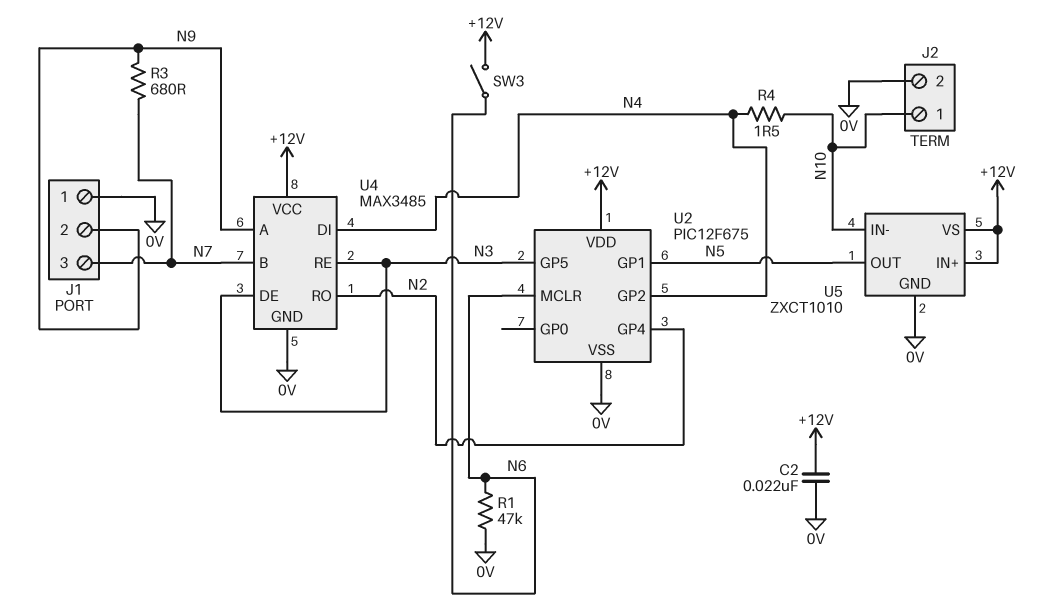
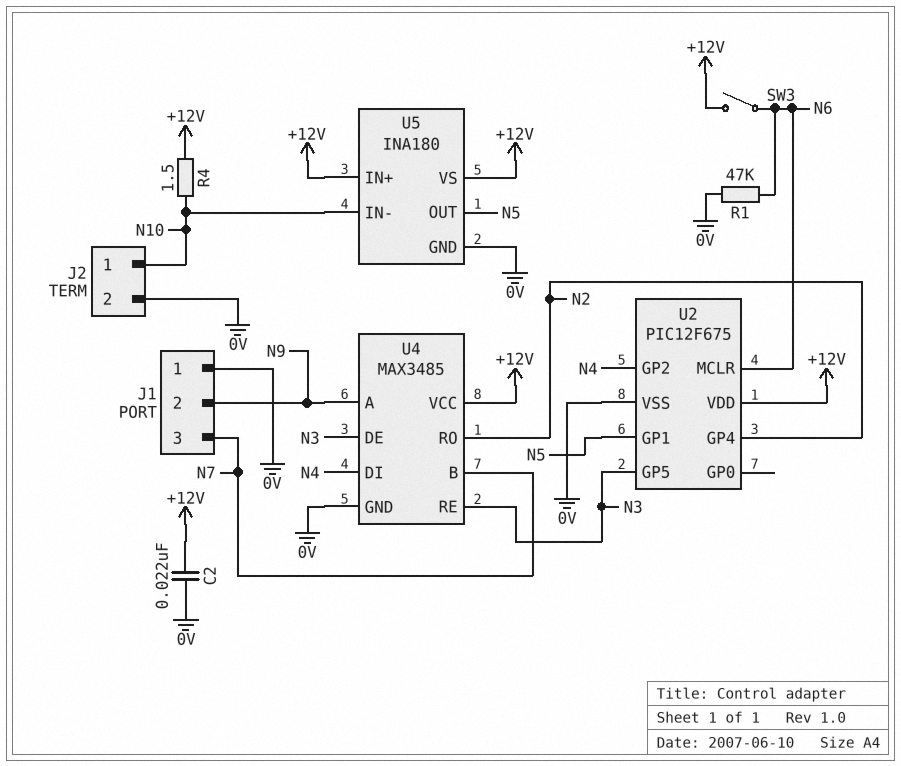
R3: 680 (N7, N9) -> none
R4: 1.5 (N4, N10) -> 1.5 (+12V, N10)
U5: ZXCT1010 -> INA180

